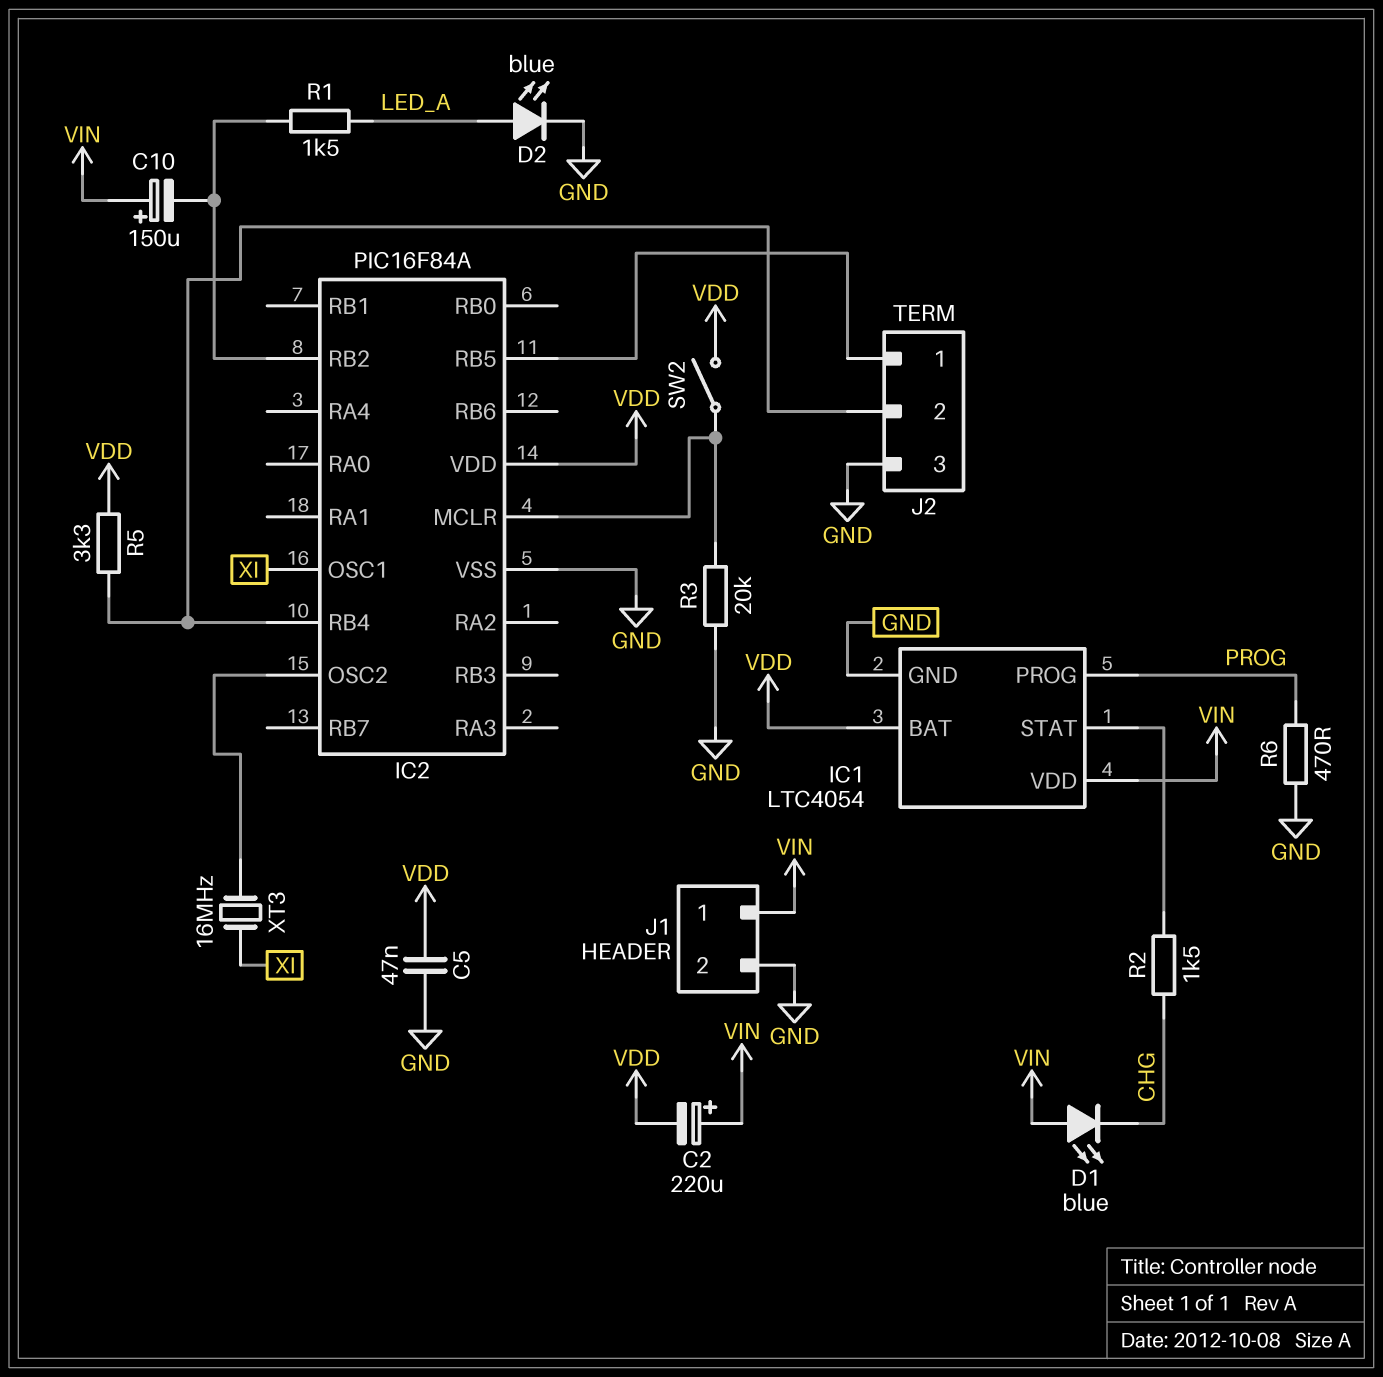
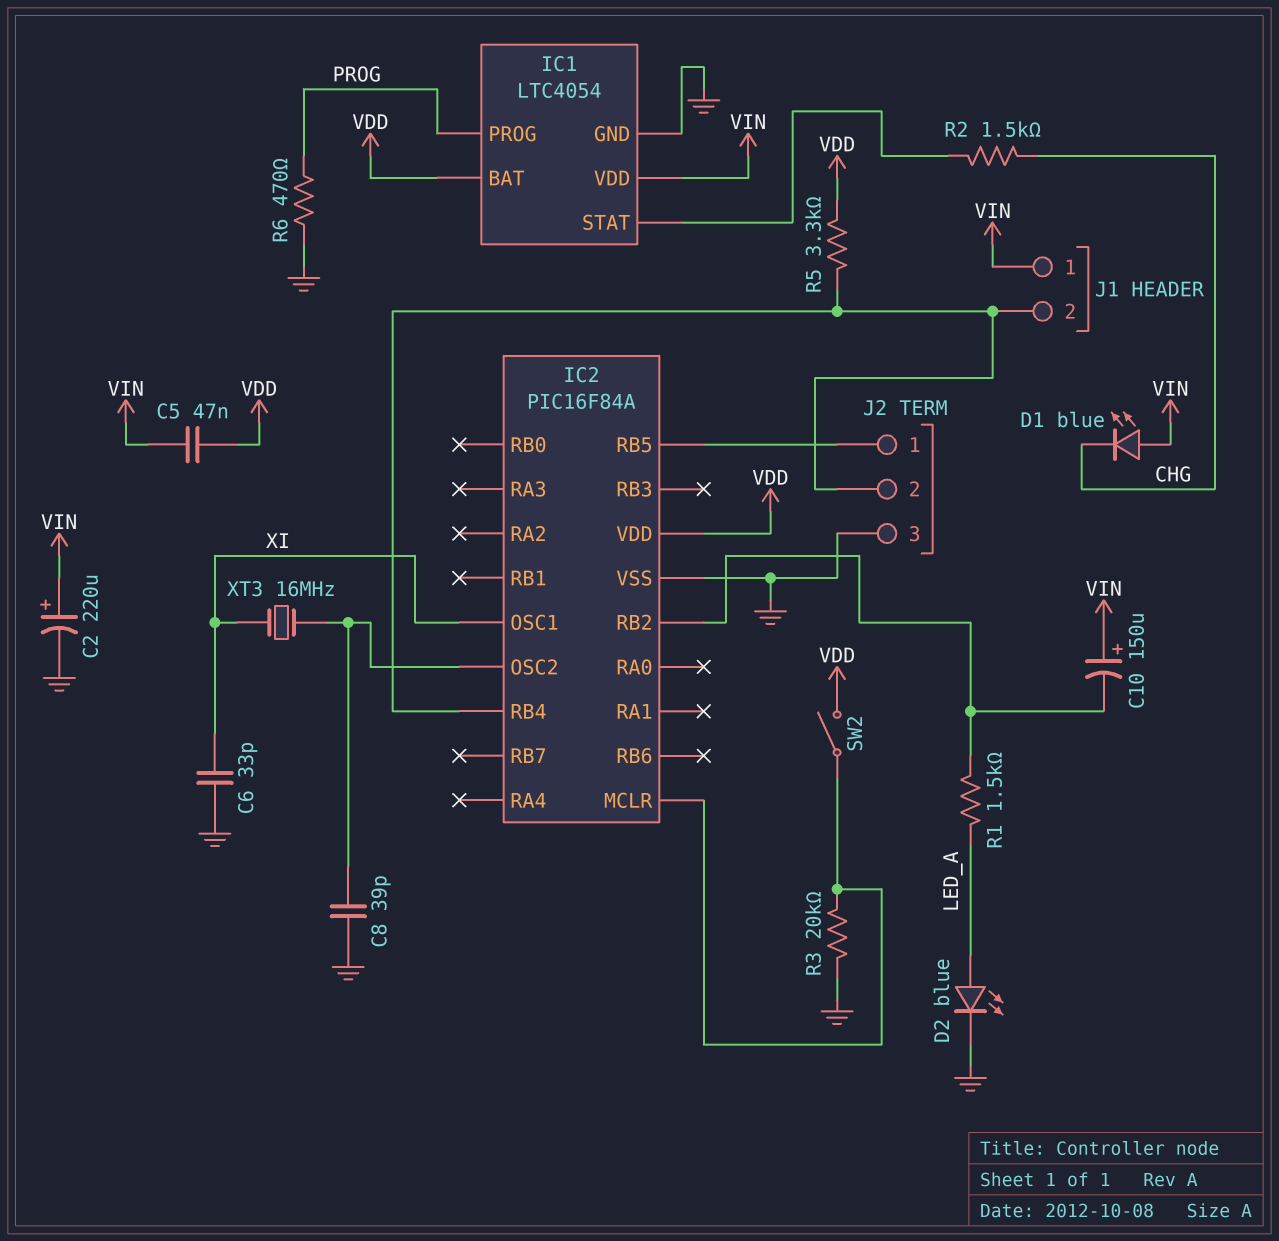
C2: 220uF (plus VIN, minus VDD) -> 220uF (plus VIN, minus GND)
C5: 47nF (GND, VDD) -> 47nF (VDD, VIN)
C6: none -> 33pF (GND, XI)
C8: none -> 39pF (GND, IC2/OSC2)
J1 pin 2: GND -> IC2/RB4

